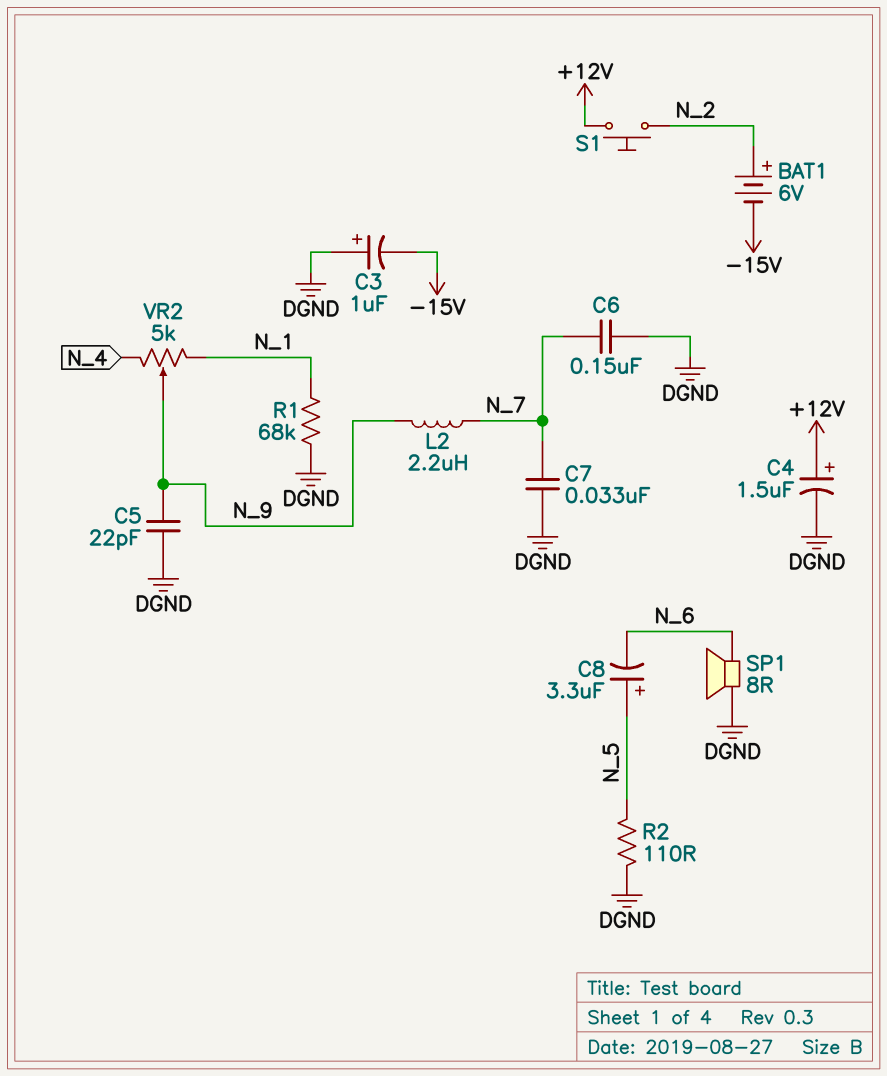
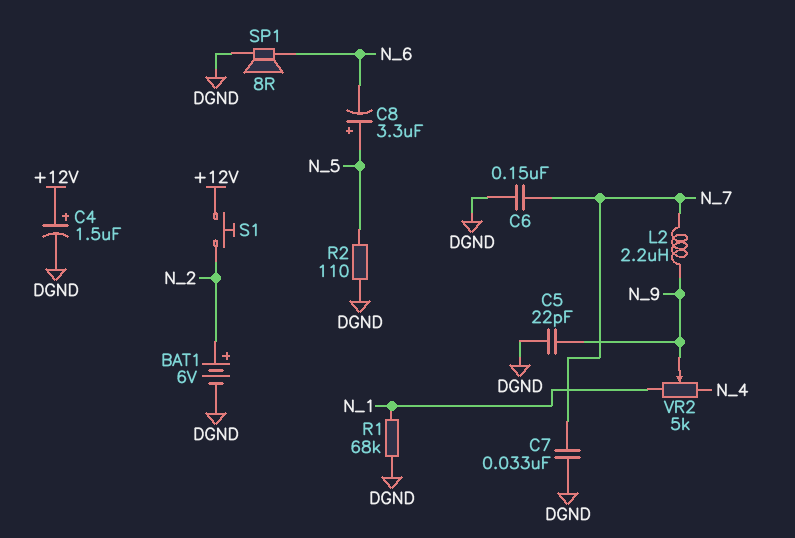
BAT1: 6V (plus N_2, minus -15V) -> 6V (plus N_2, minus DGND)
C3: 1uF (plus DGND, minus -15V) -> none

